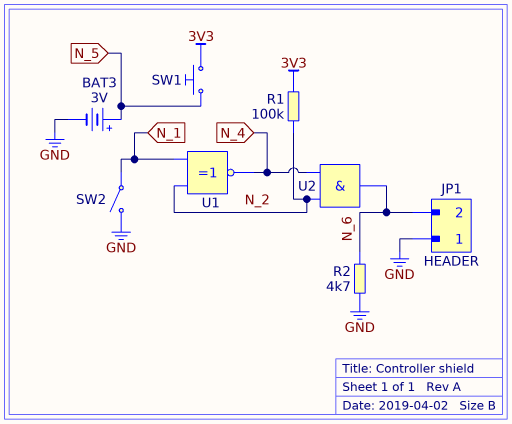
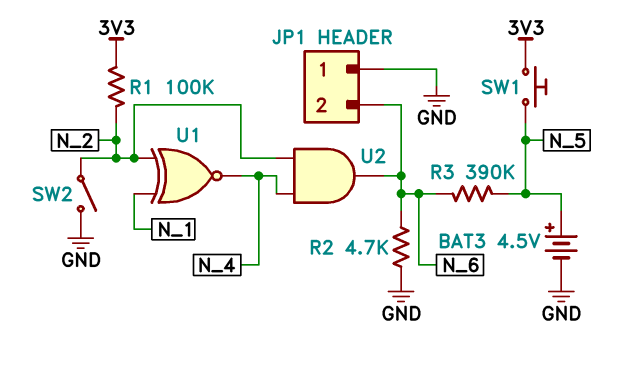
BAT3: 3V (plus N_5, minus GND) -> 4.5V (plus N_5, minus GND)
R3: none -> 390k (N_5, N_6)
SW2: switch (GND, N_1) -> switch (GND, N_2)

